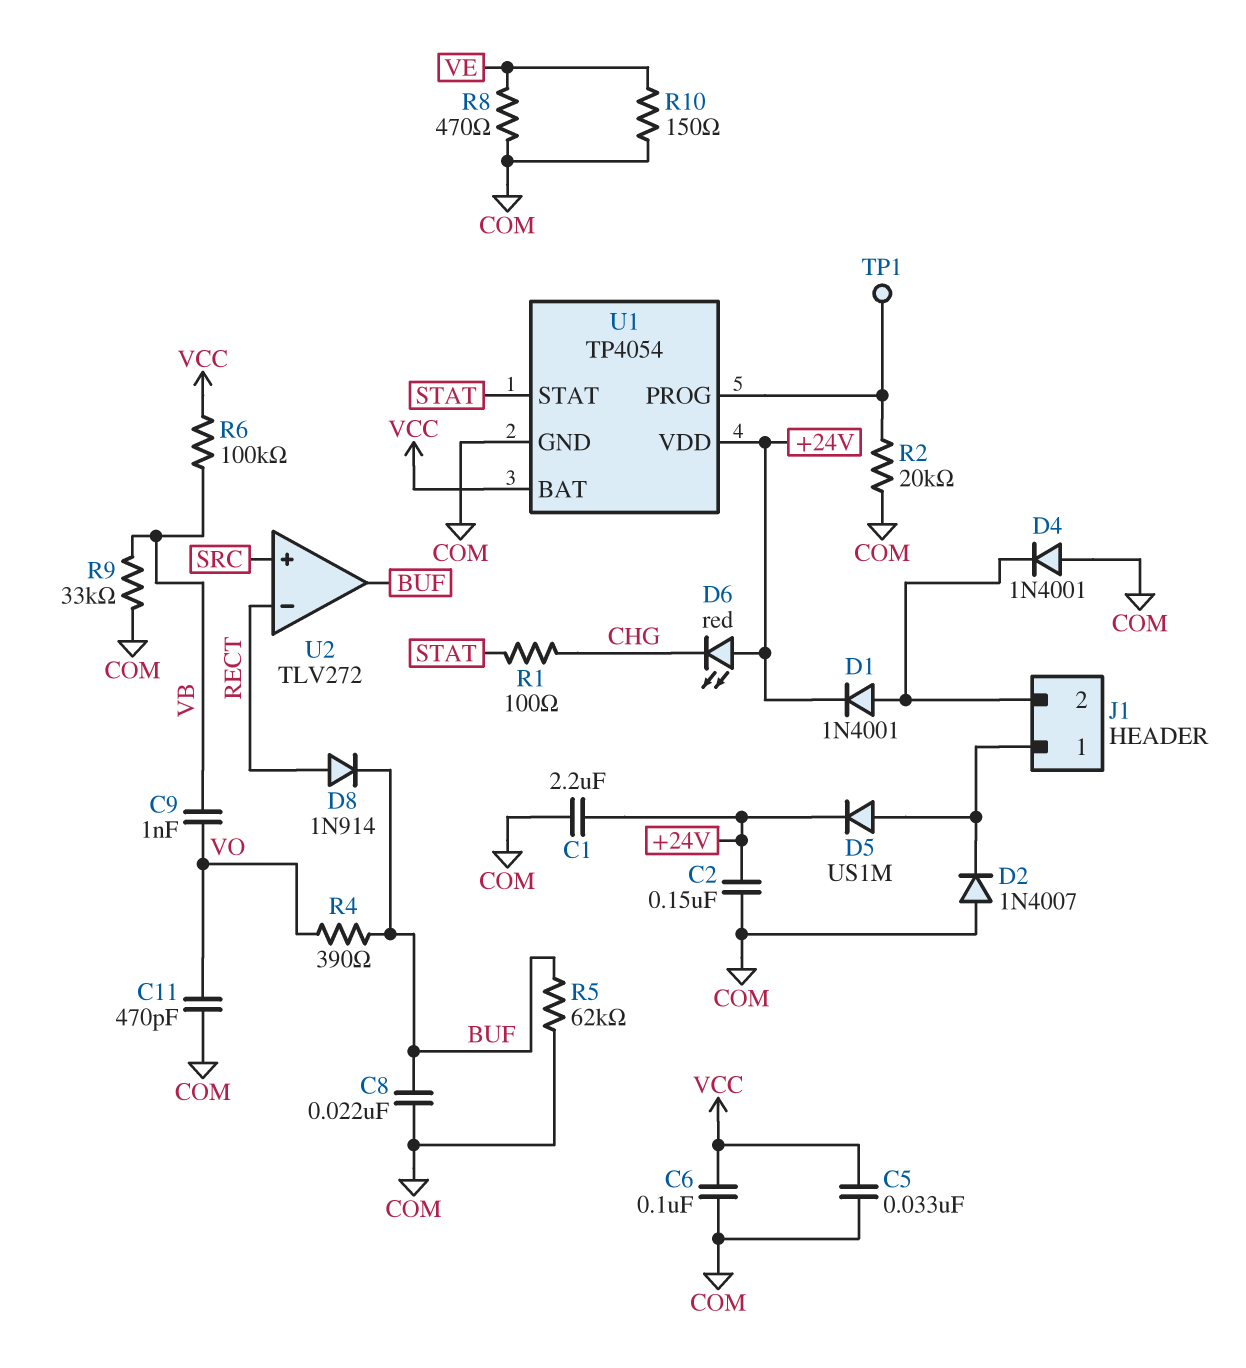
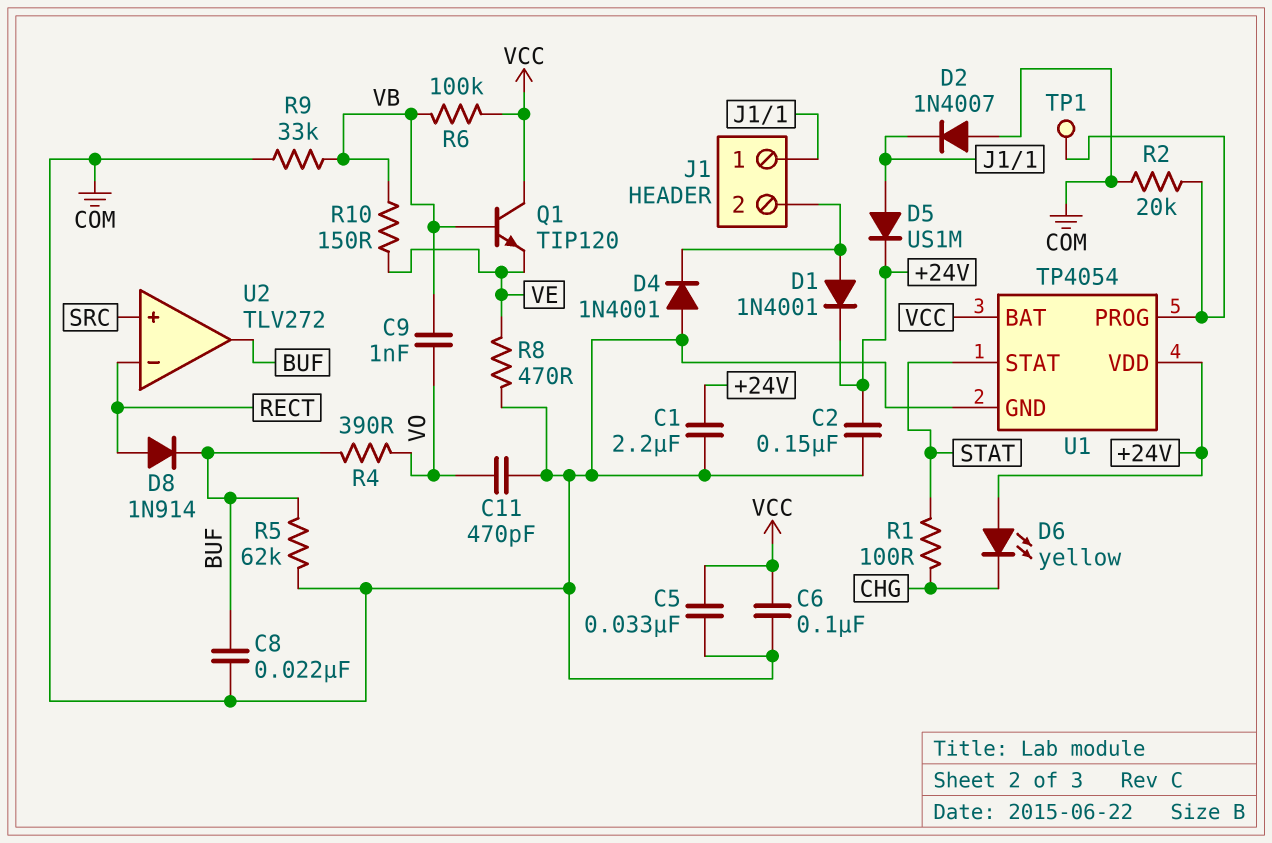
D6: LED red (A +24V, K CHG) -> LED yellow (A +24V, K CHG)
Q1: none -> NPN TIP120 (B VB, C VCC, E VE)
R10: 150 (COM, VE) -> 150 (VB, VE)

